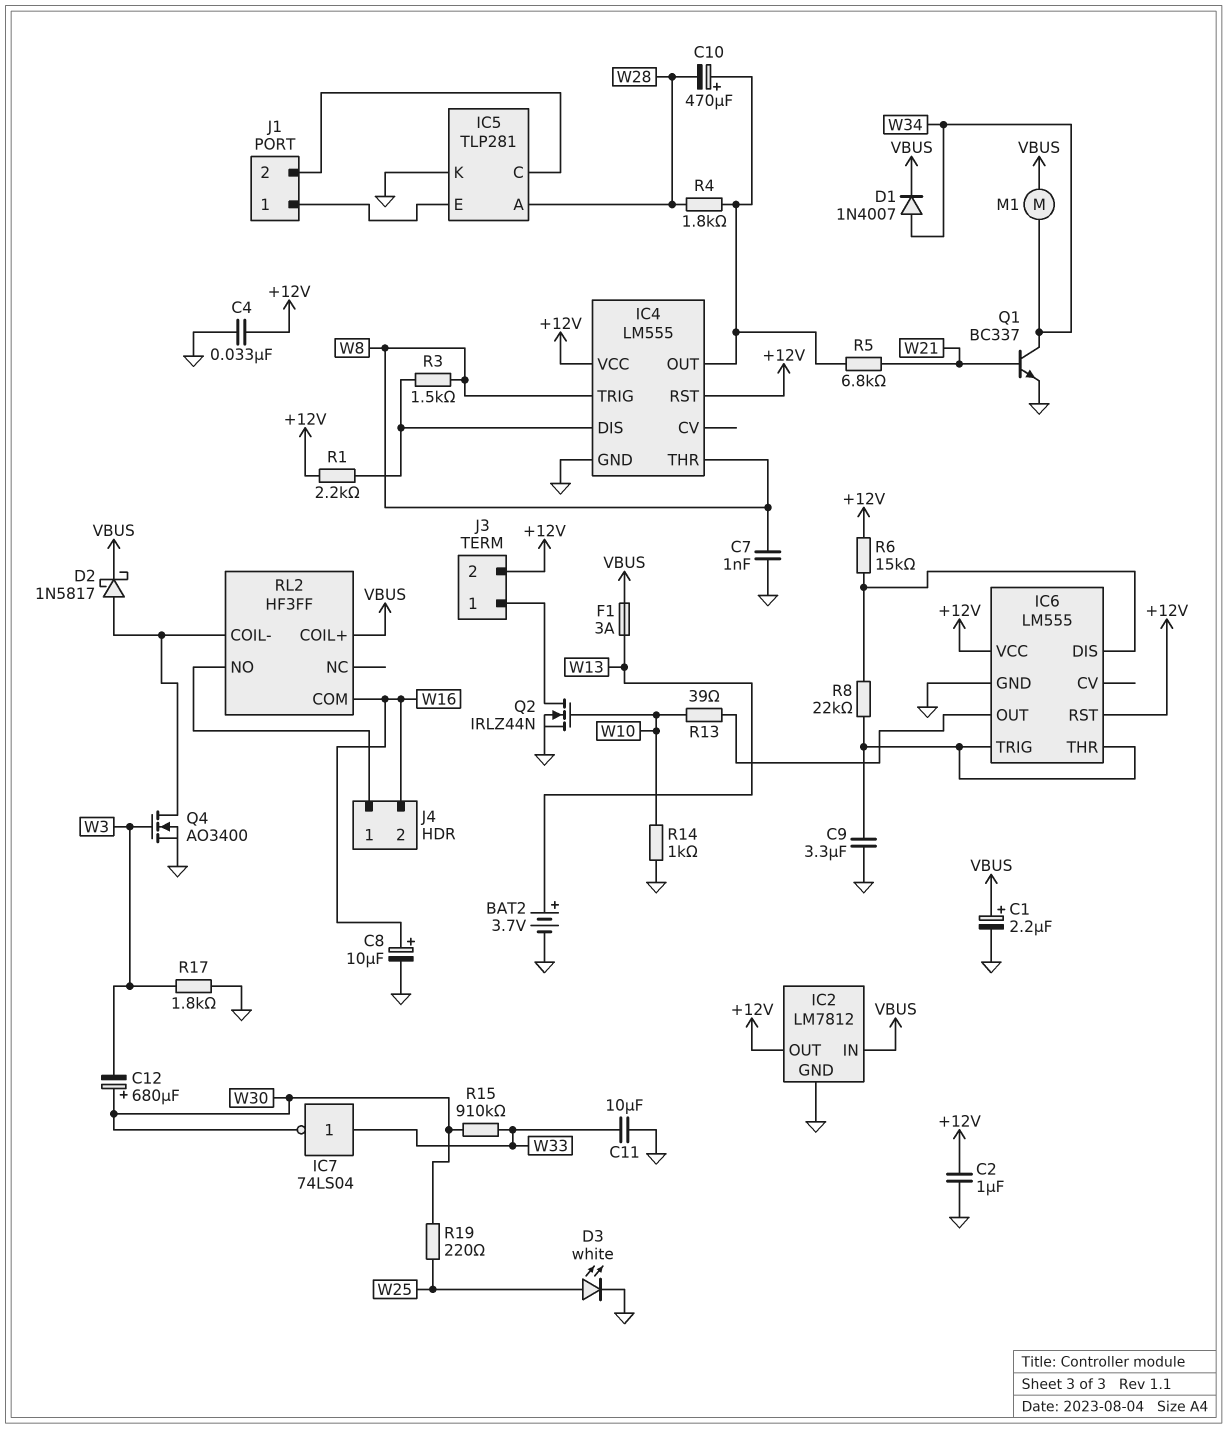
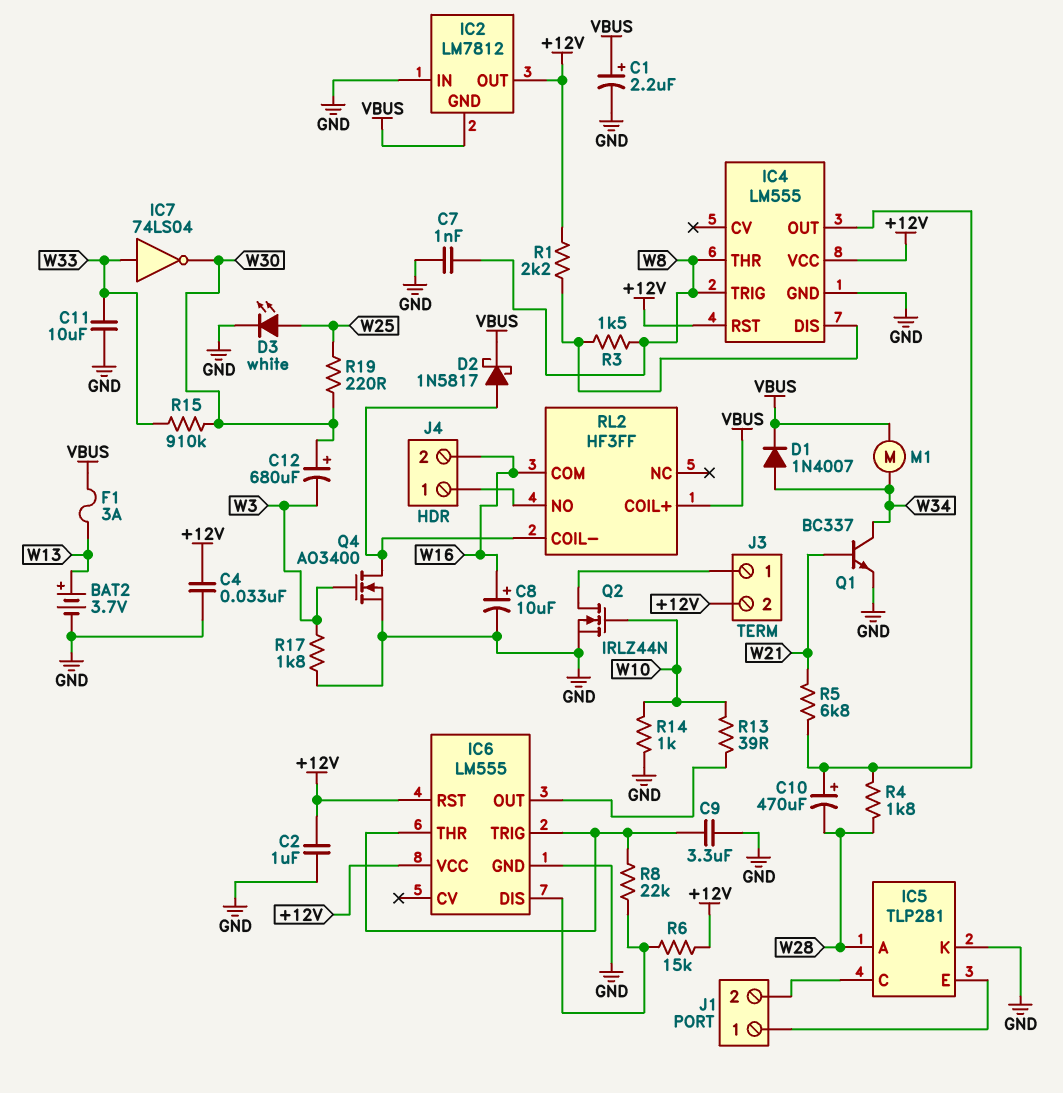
IC2 pin GND: GND -> VBUS
IC2 pin IN: VBUS -> GND

